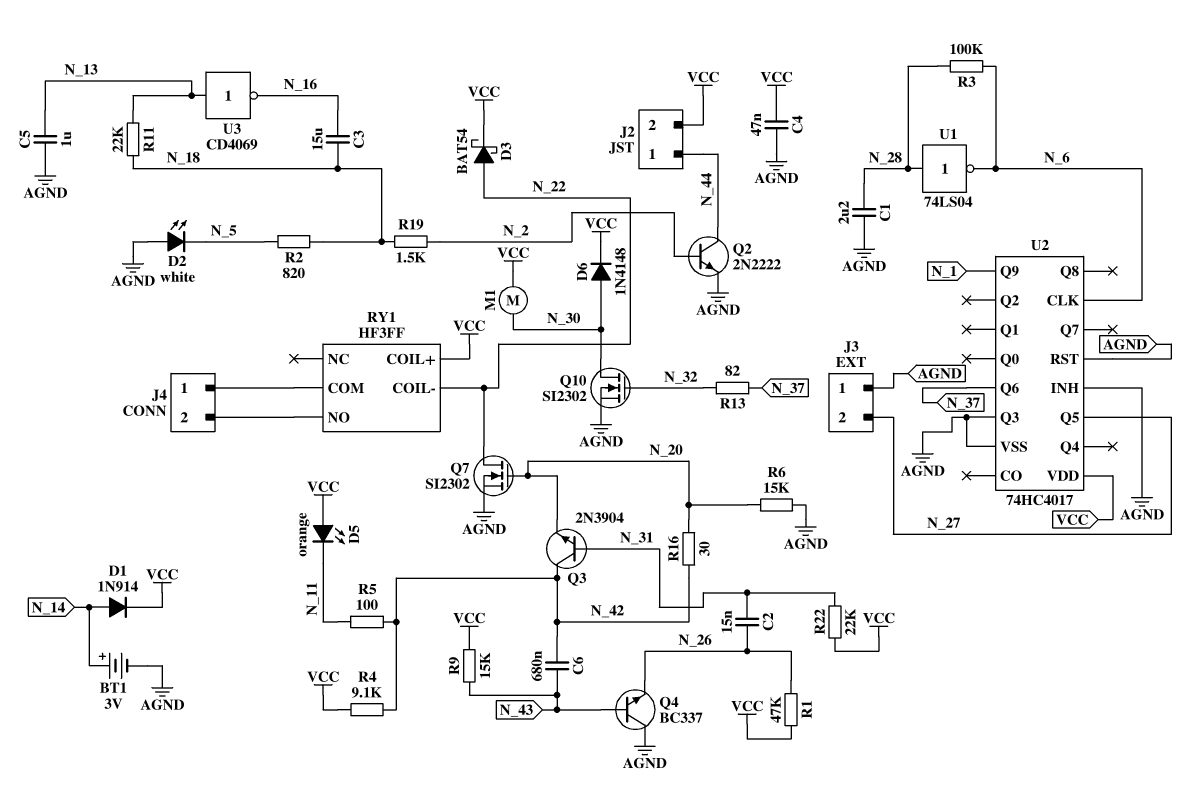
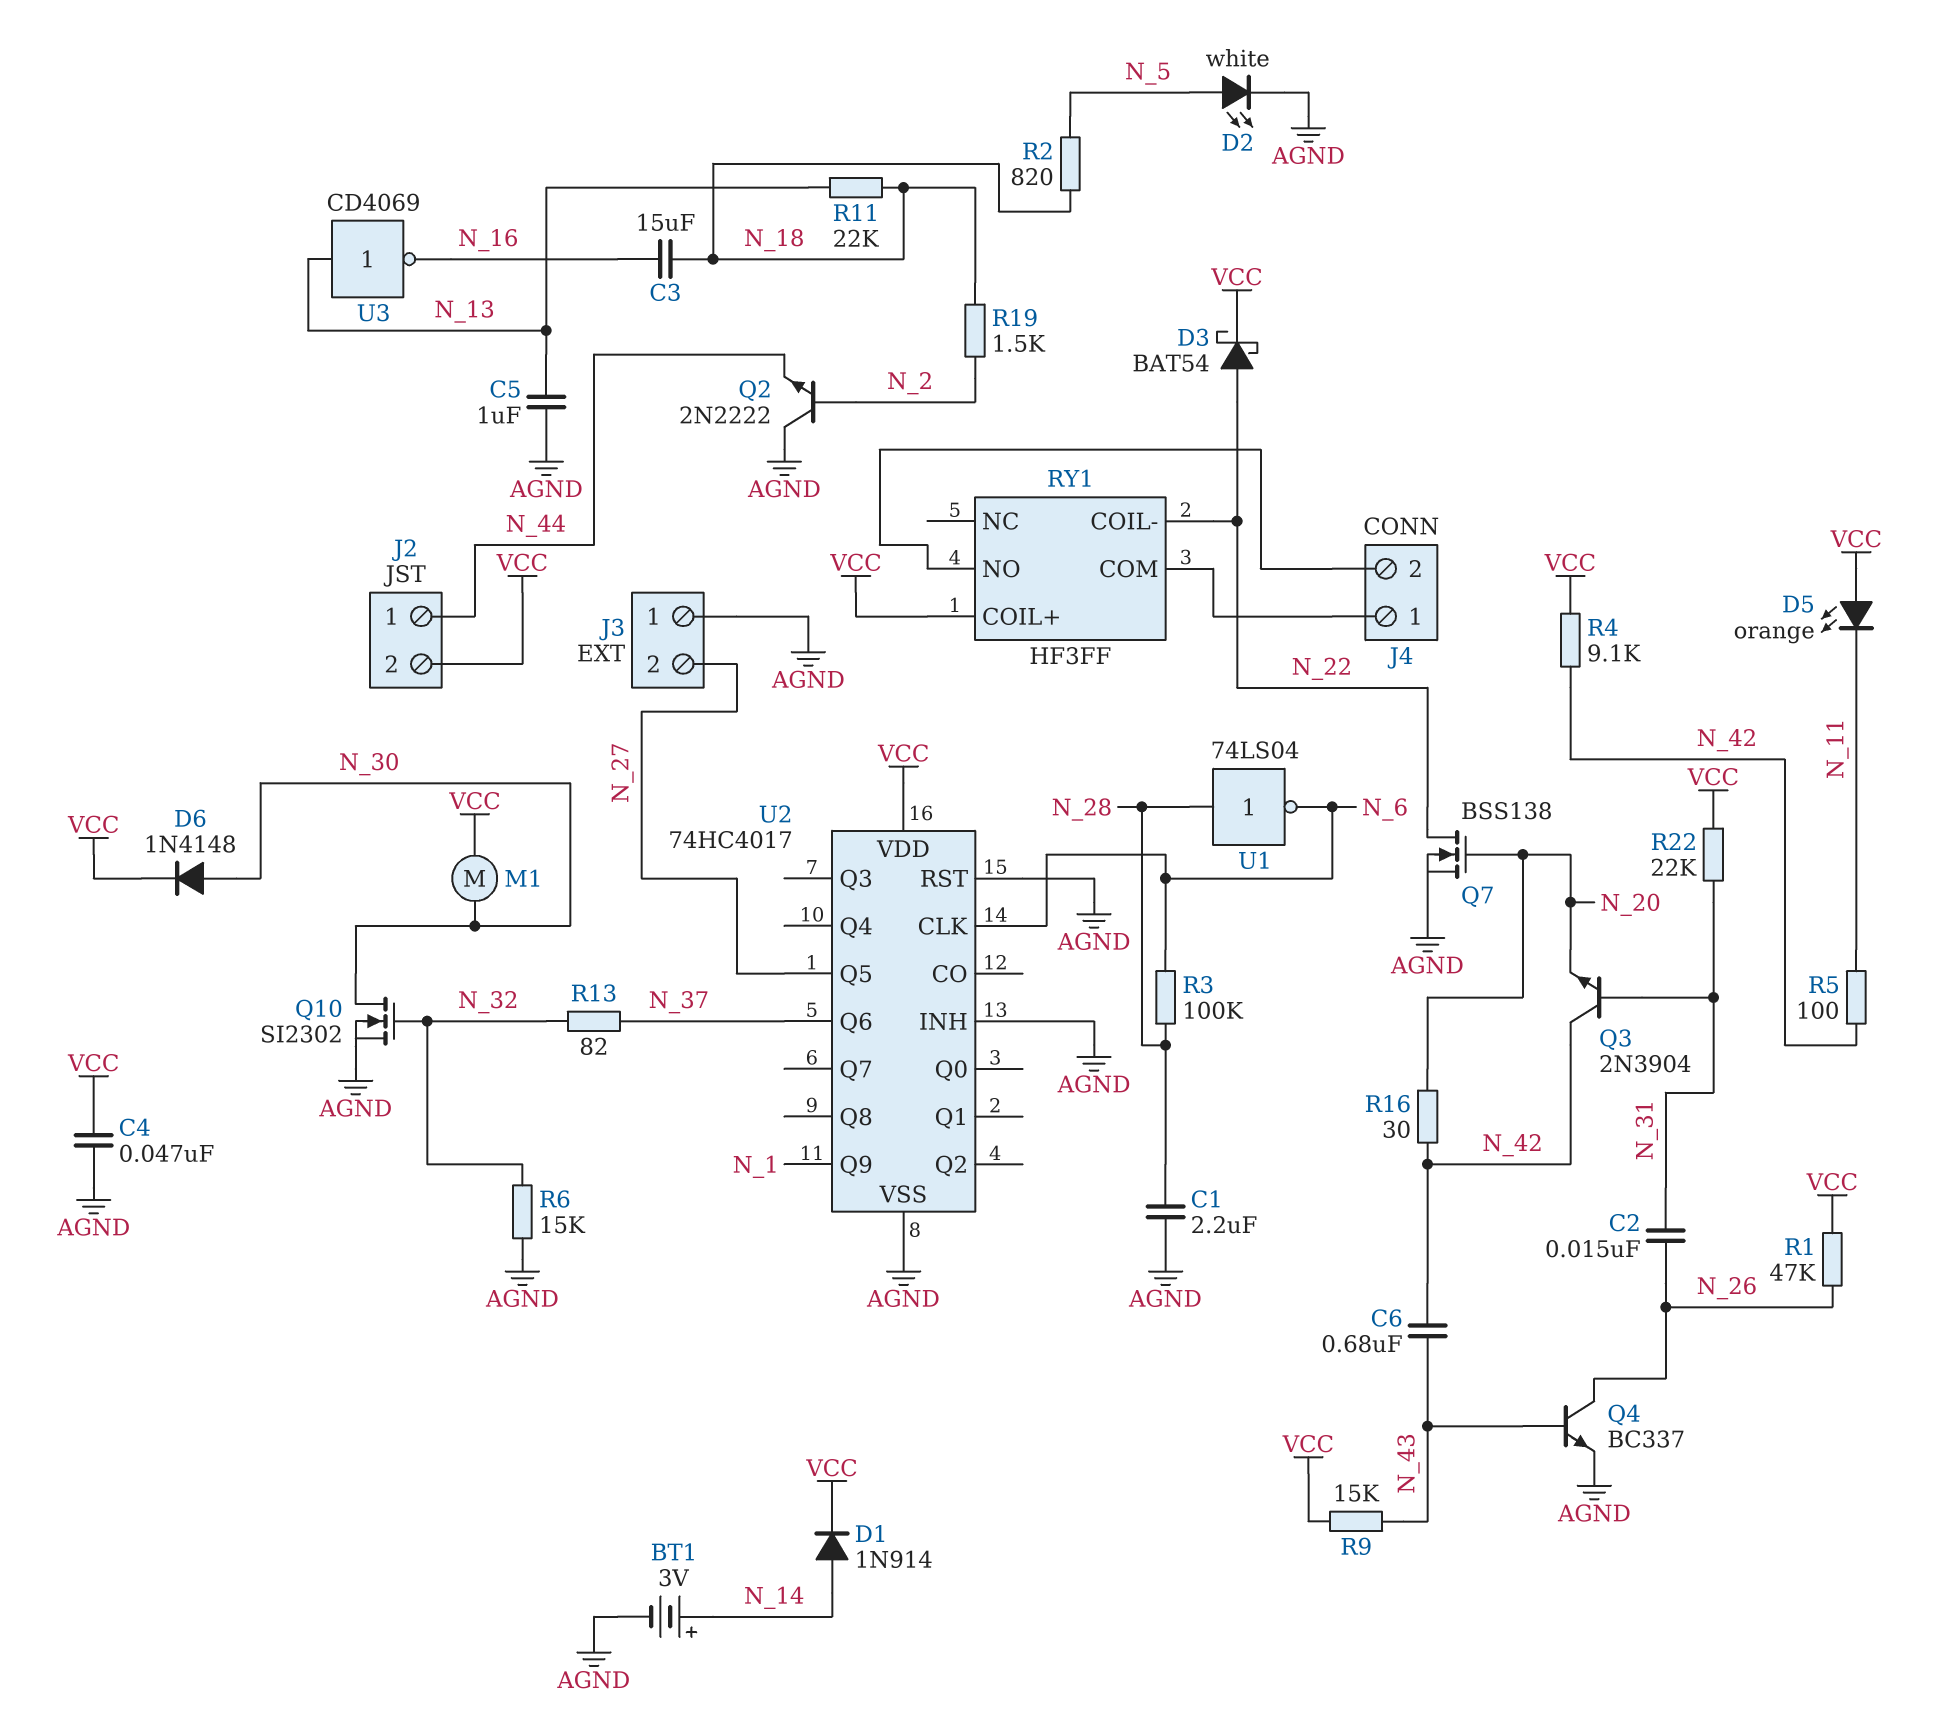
D2: LED white (A AGND, K N_5) -> LED white (A N_5, K AGND)
Q2: NPN 2N2222 (B N_2, C N_44, E AGND) -> NPN 2N2222 (B N_2, C AGND, E N_44)
Q4: NPN BC337 (B N_43, C AGND, E N_26) -> NPN BC337 (B N_43, C N_26, E AGND)
Q7: NMOS SI2302 (G N_20, D N_22, S AGND) -> NMOS BSS138 (G N_20, D N_22, S AGND)
R6: 15k (AGND, N_20) -> 15k (AGND, N_32)
U2 pin Q3: AGND -> none

